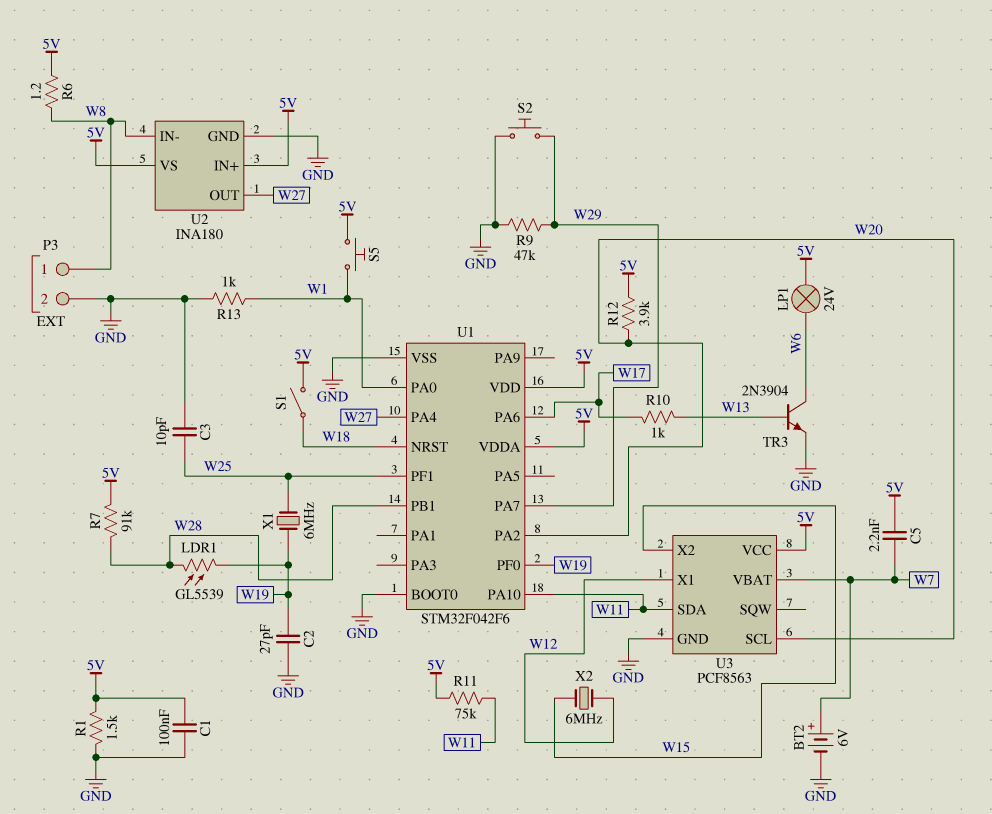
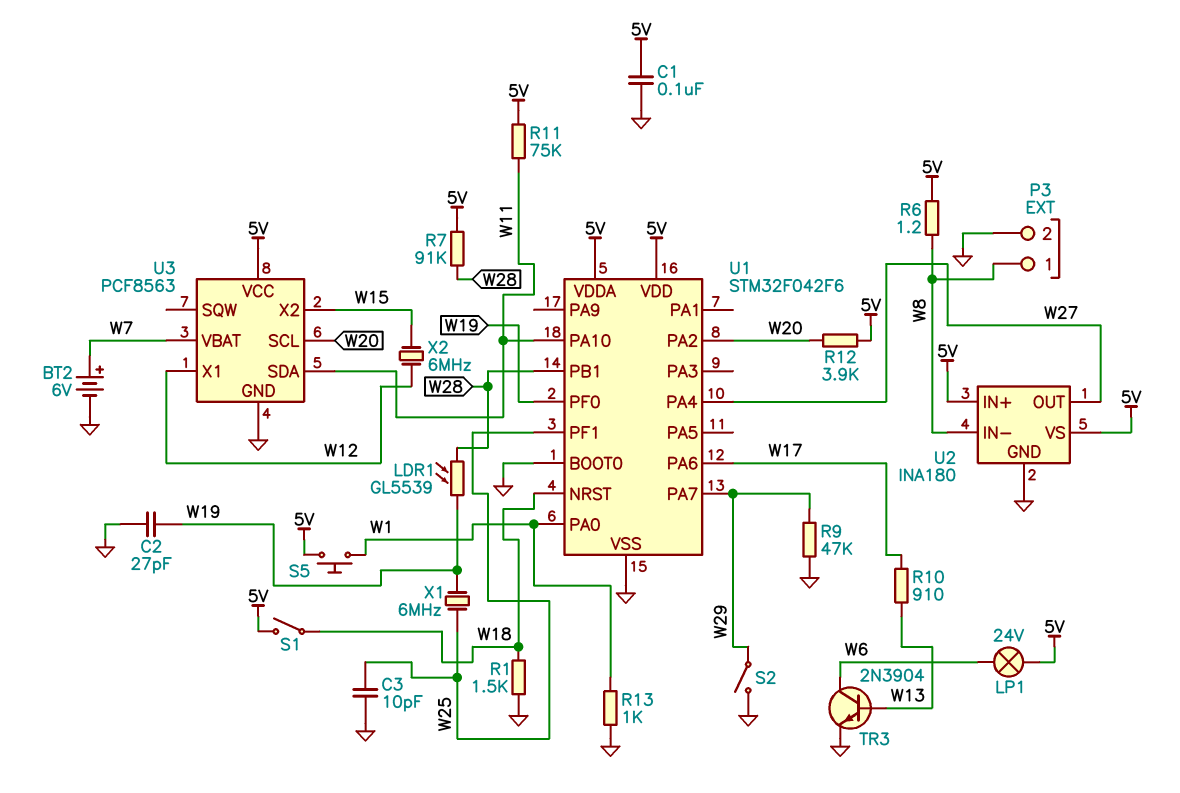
C5: 2.2nF (5V, W7) -> none
R1: 1.5k (5V, GND) -> 1.5k (GND, W18)
R10: 1k (W13, W17) -> 910 (W13, W17)
S2: button (GND, W29) -> switch (GND, W29)

